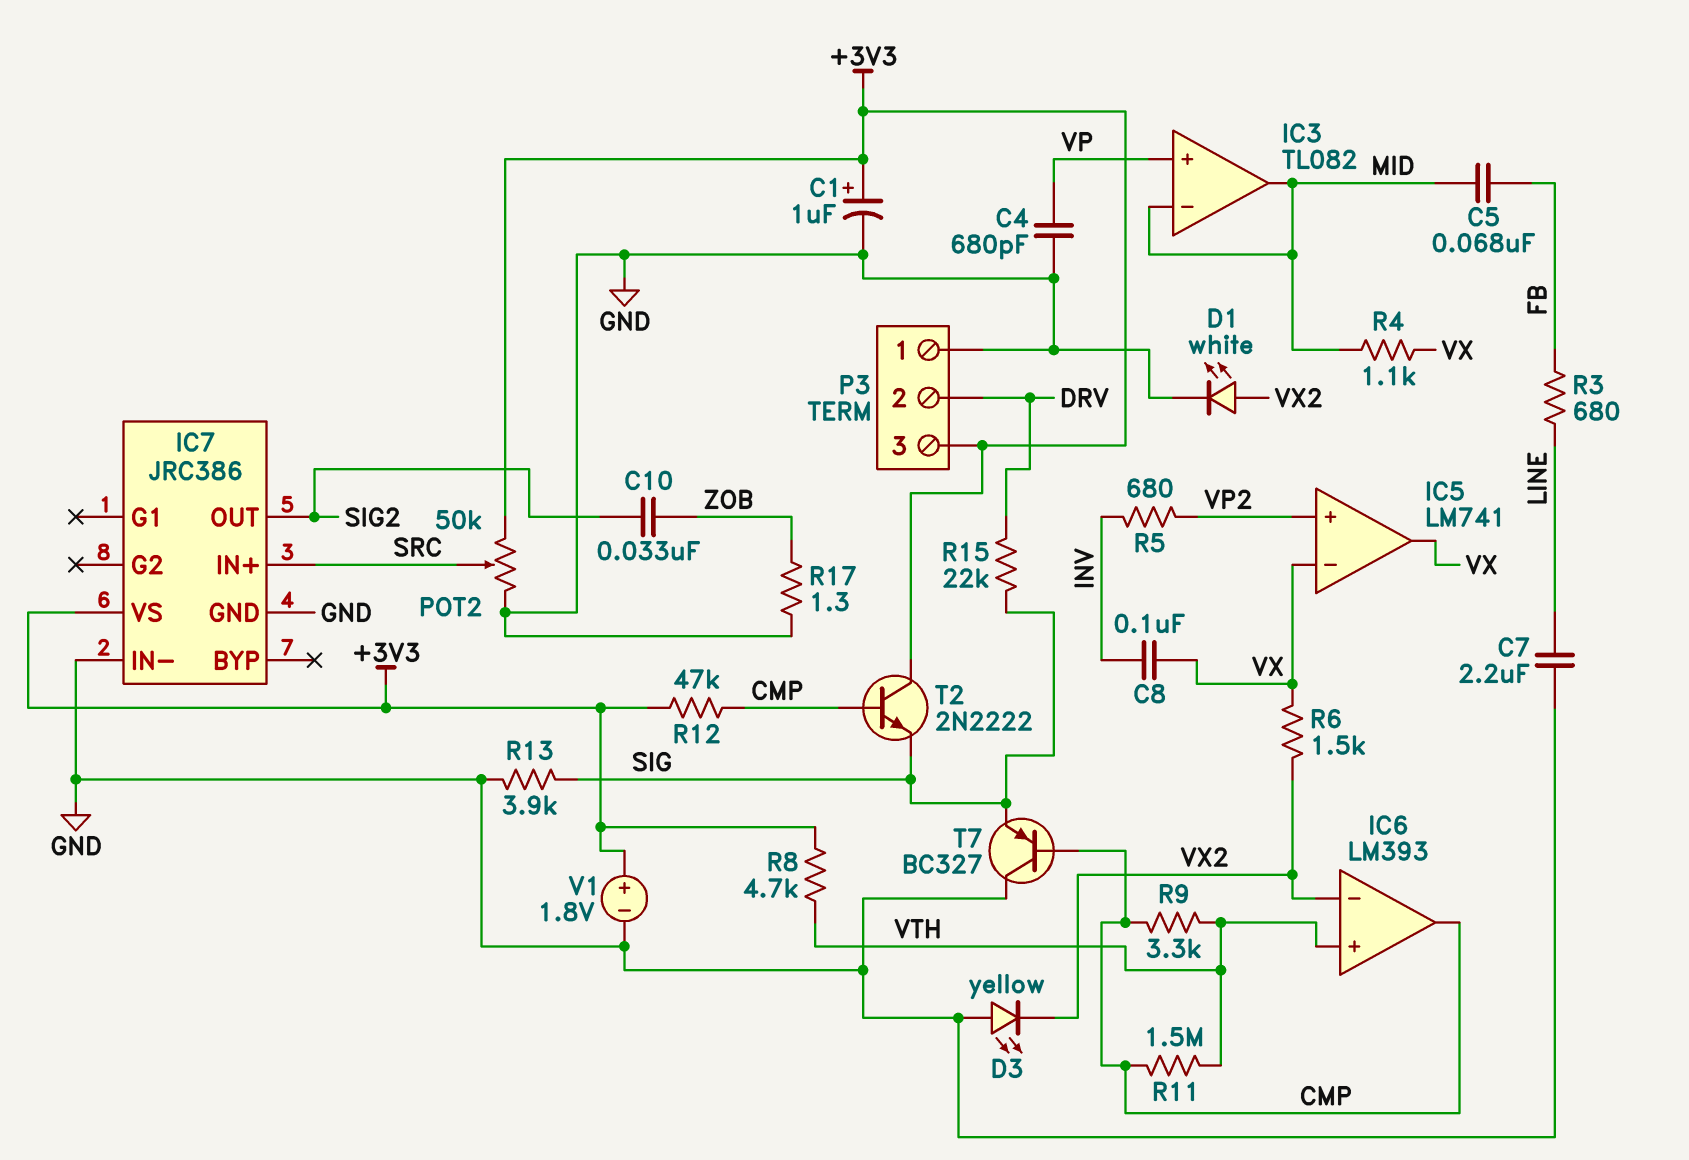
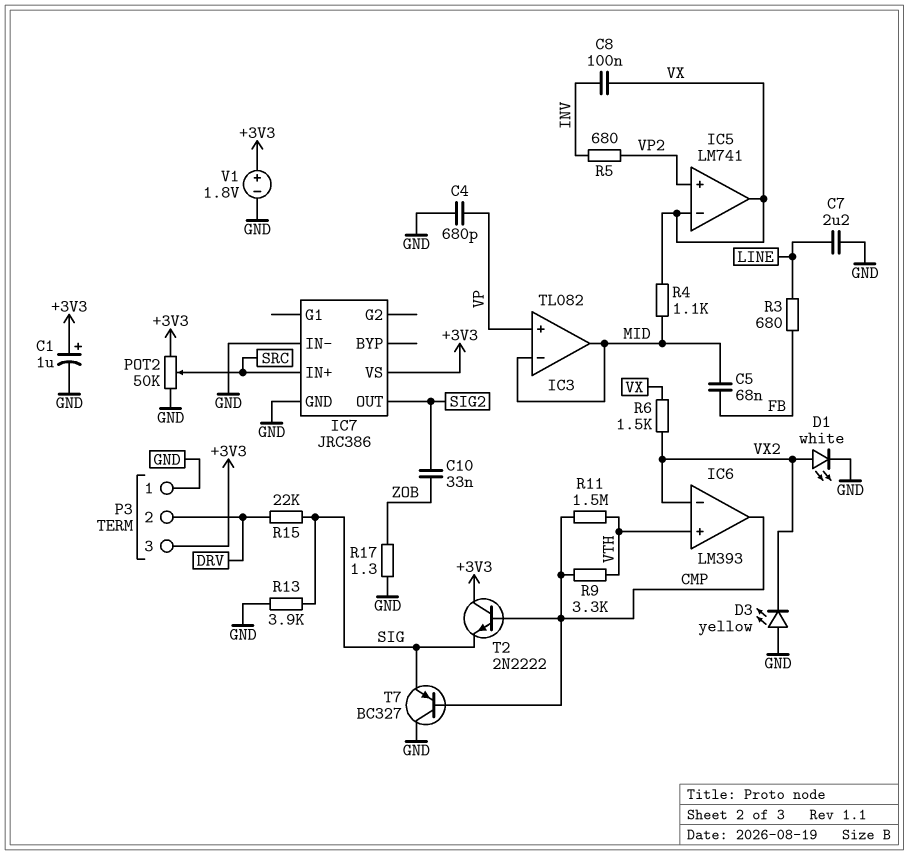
R8: 4.7k (+3V3, VTH) -> none
R12: 47k (+3V3, CMP) -> none

